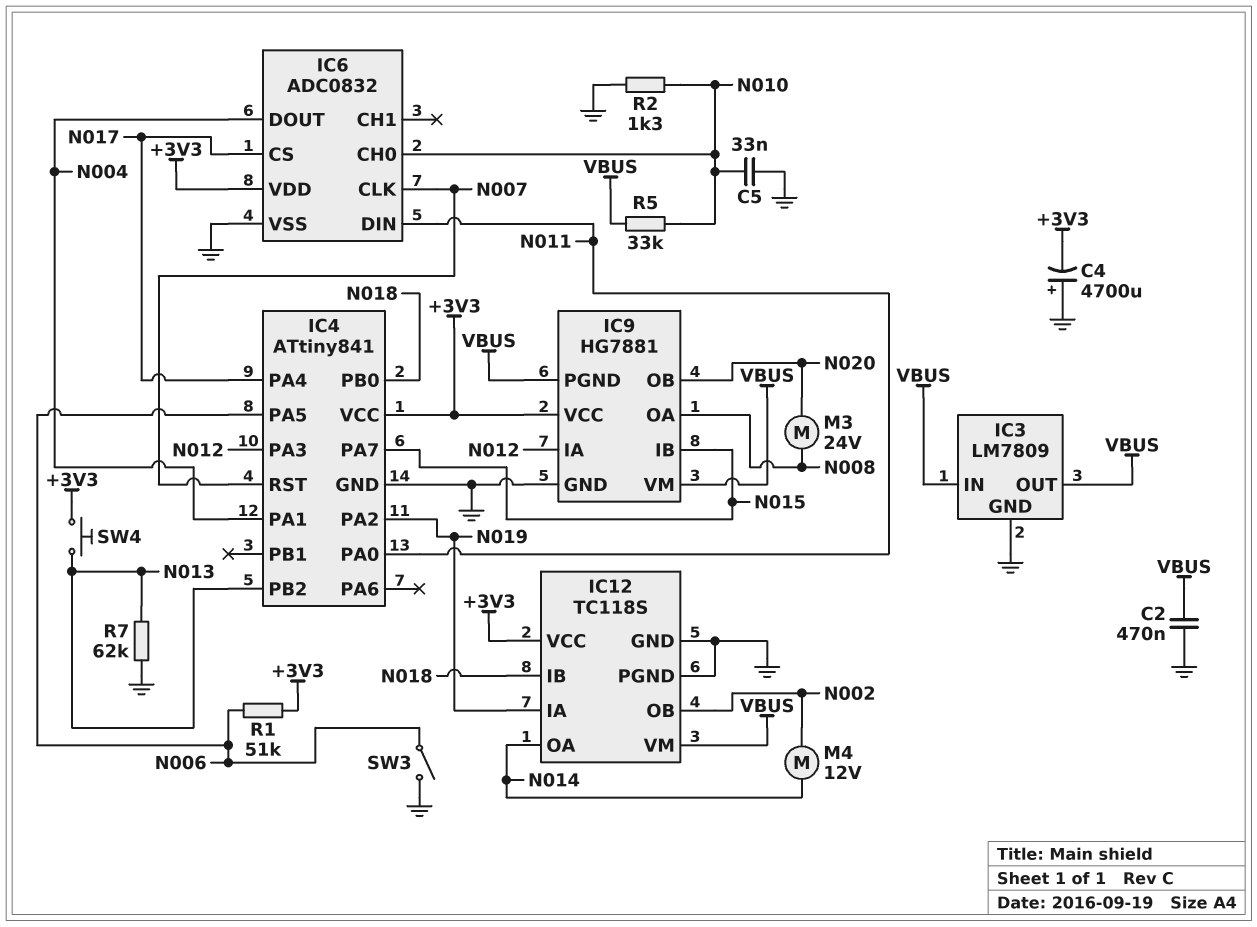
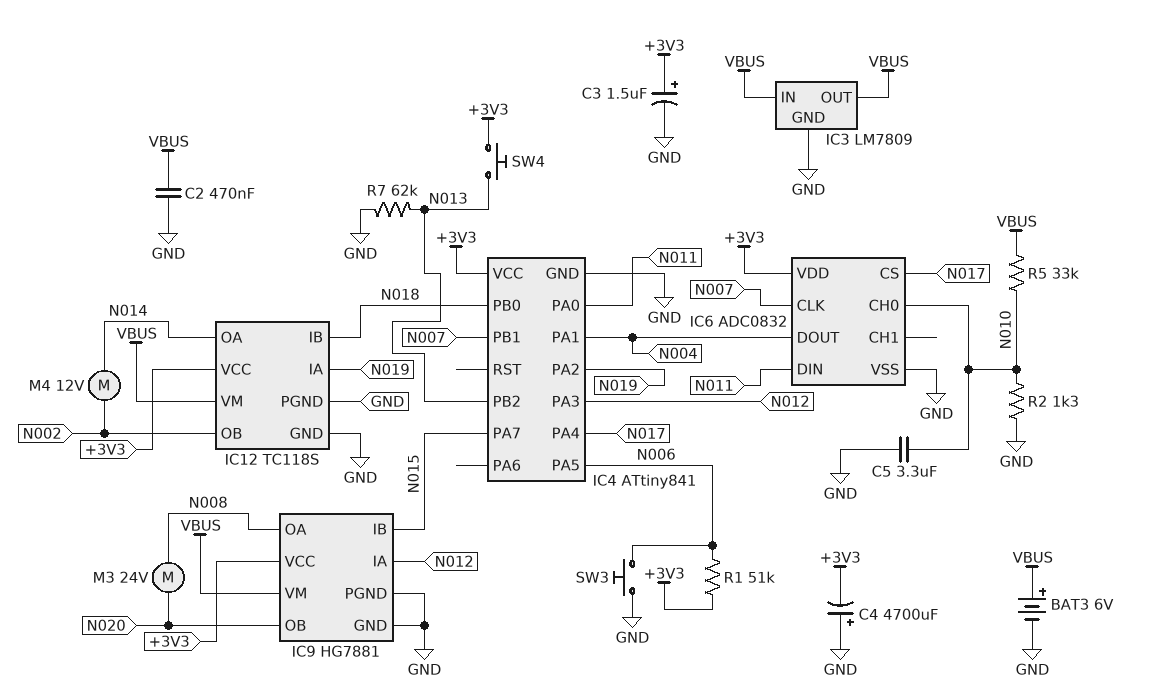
BAT3: none -> 6V (plus VBUS, minus GND)
C3: none -> 1.5uF (plus +3V3, minus GND)
C5: 33nF (GND, N010) -> 3.3uF (GND, N010)
IC4 pin PB1: none -> N007
IC4 pin RST: N007 -> none
IC9 pin PGND: VBUS -> GND
SW3: switch (GND, N006) -> button (GND, N006)

